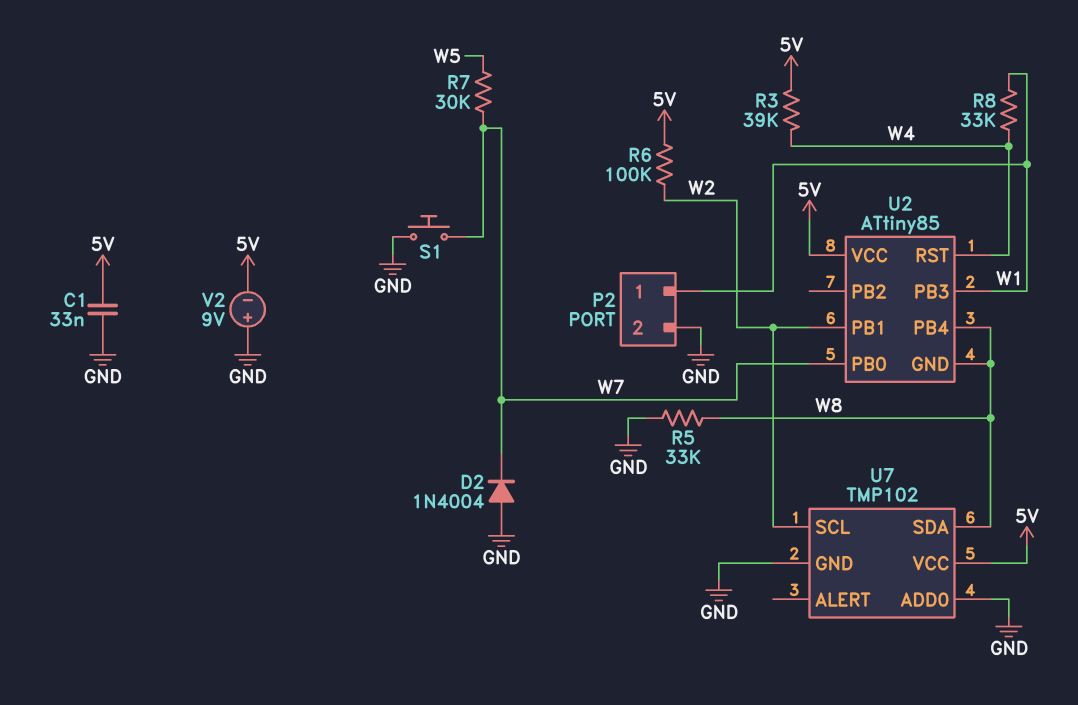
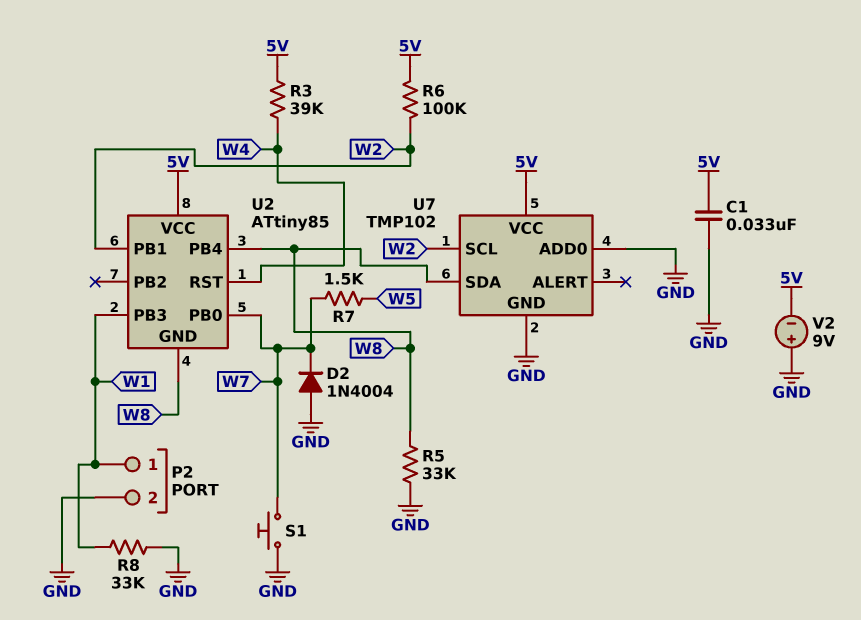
R7: 30k (W5, W7) -> 1.5k (W5, W7)
R8: 33k (W1, W4) -> 33k (GND, W1)

